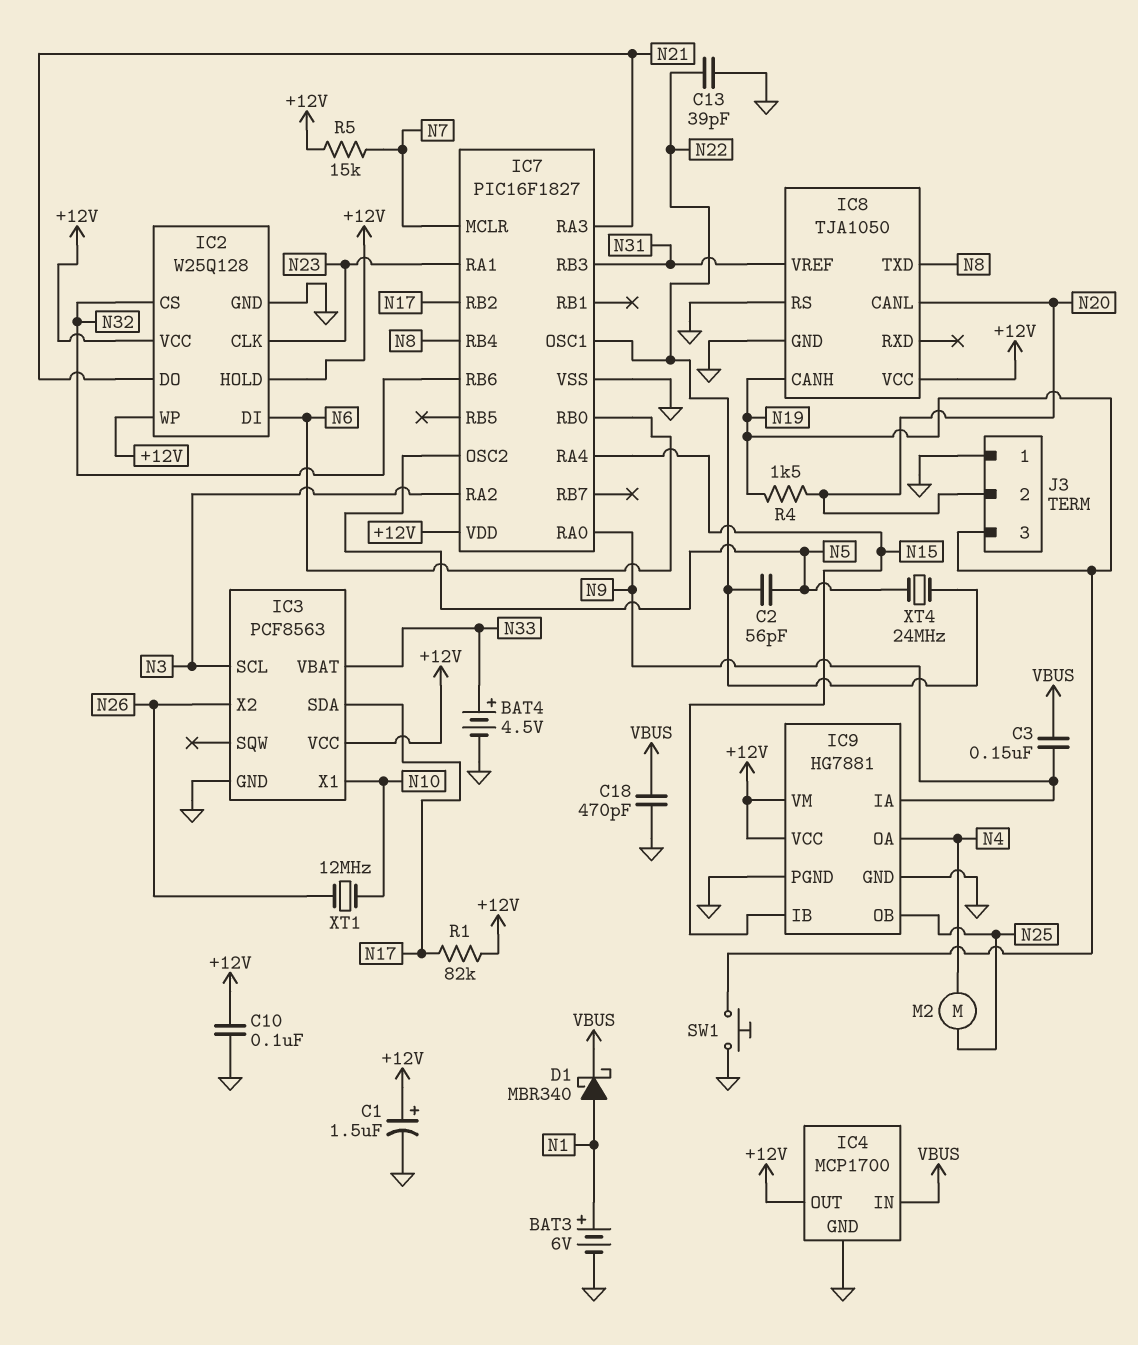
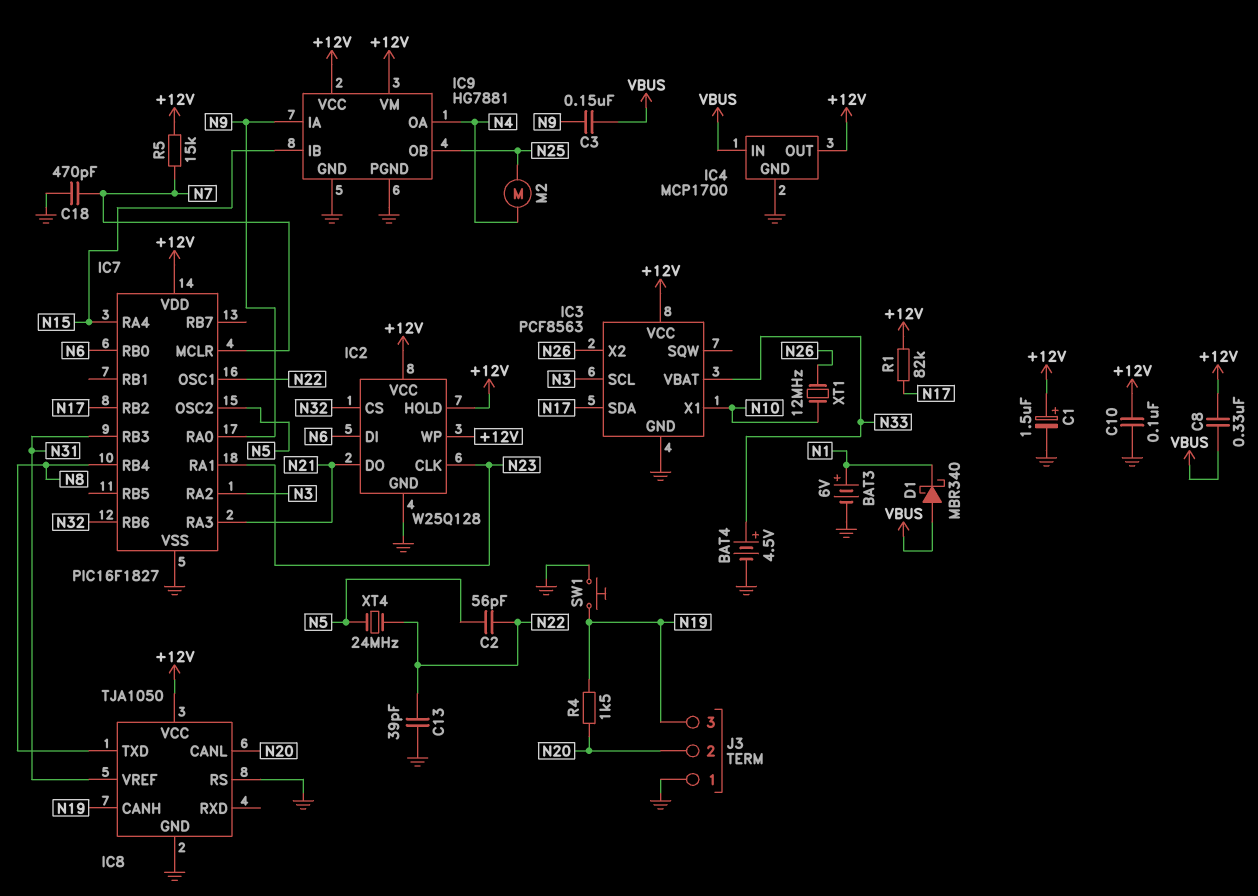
C8: none -> 330nF (+12V, VBUS)
C18: 470pF (GND, VBUS) -> 470pF (GND, N7)
D1: schottky MBR340 (A N1, K VBUS) -> schottky MBR340 (A VBUS, K N1)

